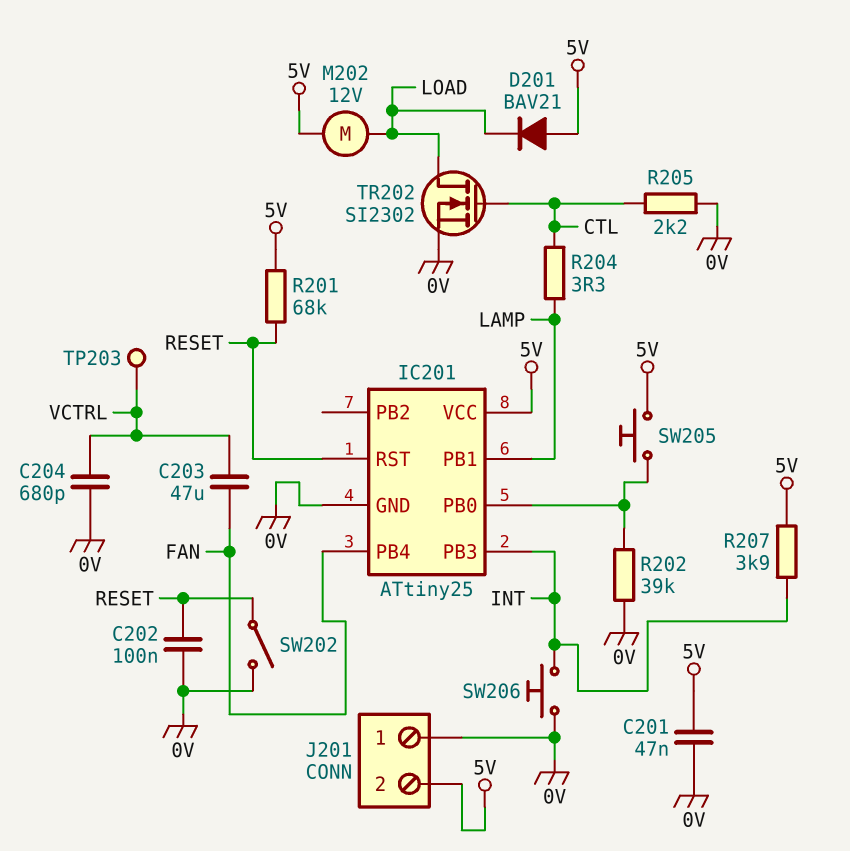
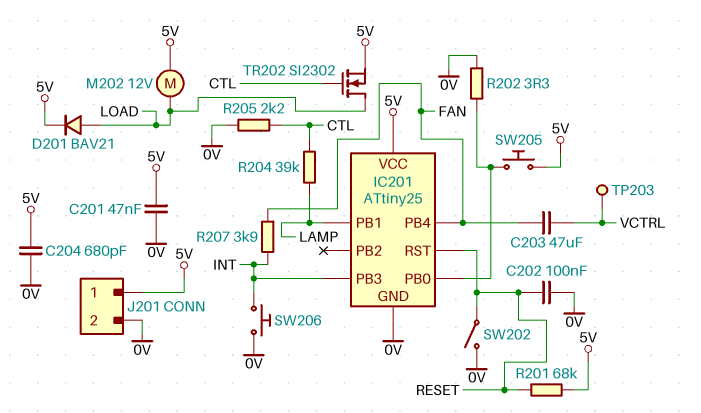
C204: 680pF (0V, VCTRL) -> 680pF (0V, 5V)
D201: diode BAV21 (A 5V, K LOAD) -> diode BAV21 (A LOAD, K 5V)
J201 pin 1: 0V -> 5V
J201 pin 2: 5V -> 0V
R202: 39k (0V, IC201/PB0) -> 3.3 (0V, IC201/PB0)
R204: 3.3 (CTL, LAMP) -> 39k (CTL, LAMP)
R207: 3.9k (5V, INT) -> 3.9k (FAN, INT)
TR202: NMOS SI2302 (G CTL, D LOAD, S 0V) -> NMOS SI2302 (G CTL, D LOAD, S 5V)

